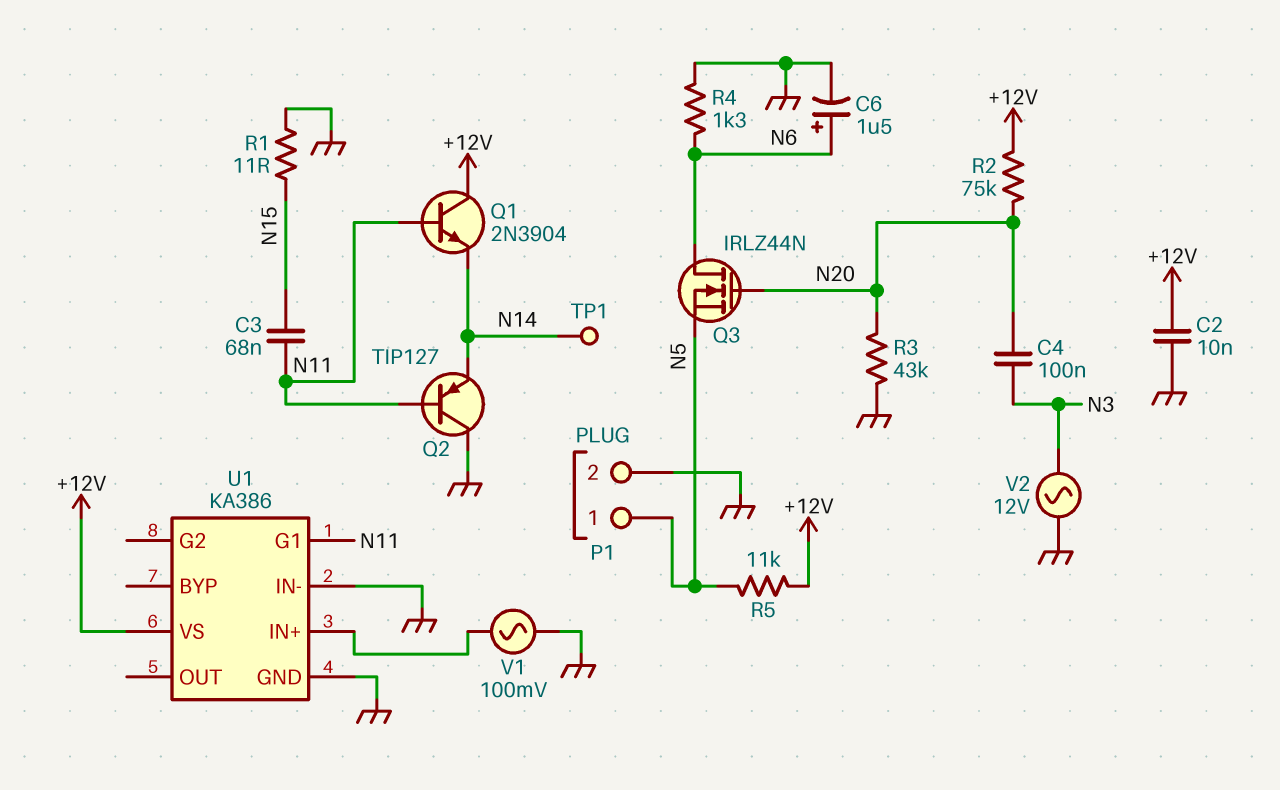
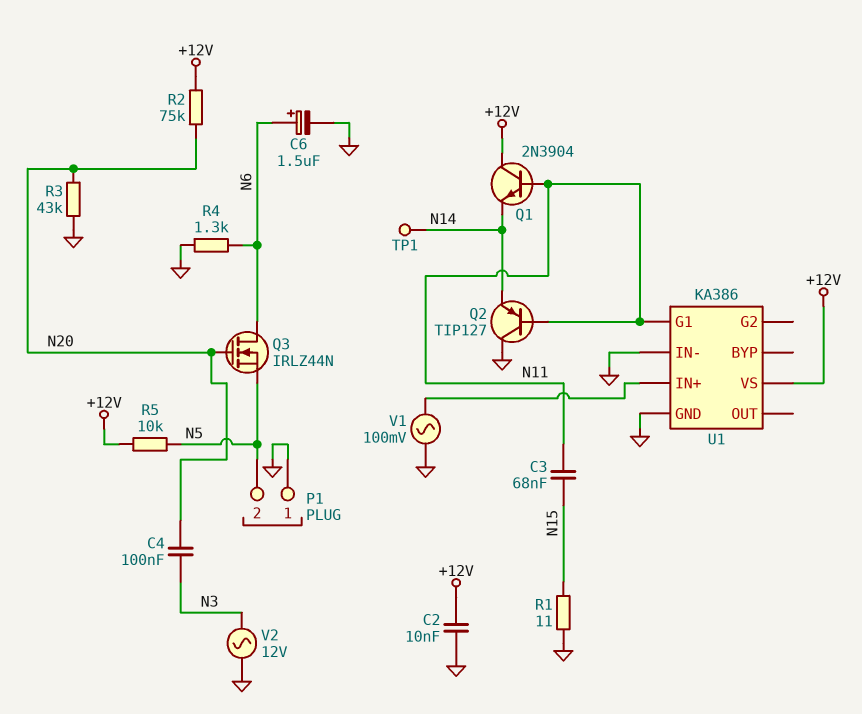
P1 pin 1: N5 -> GND
P1 pin 2: GND -> N5
R5: 11k (+12V, N5) -> 10k (+12V, N5)

